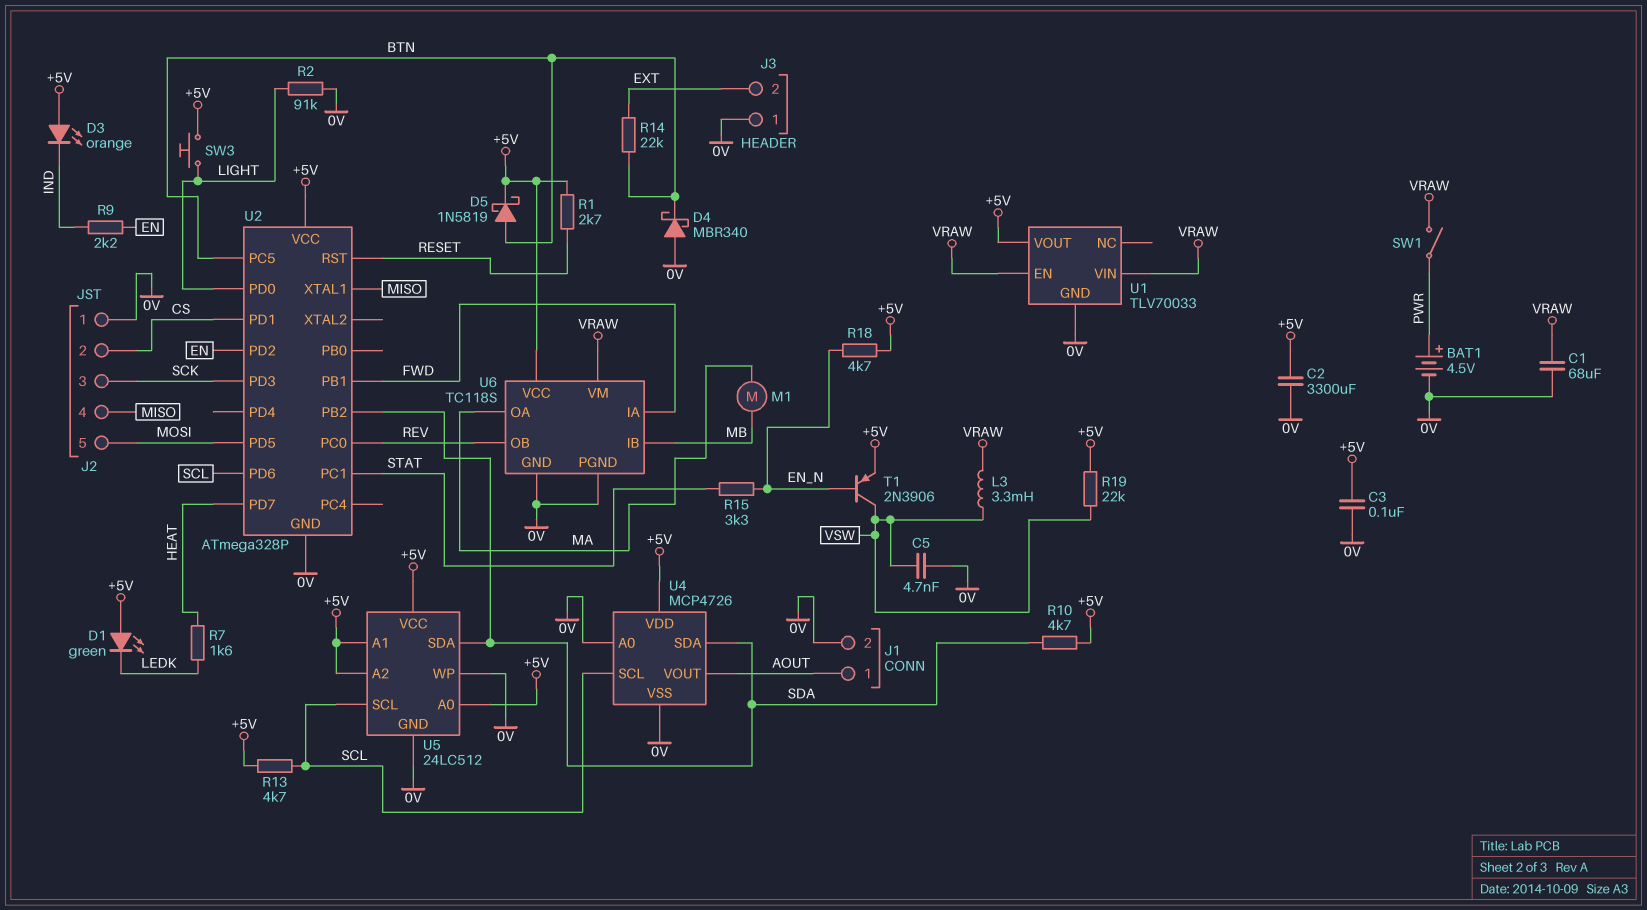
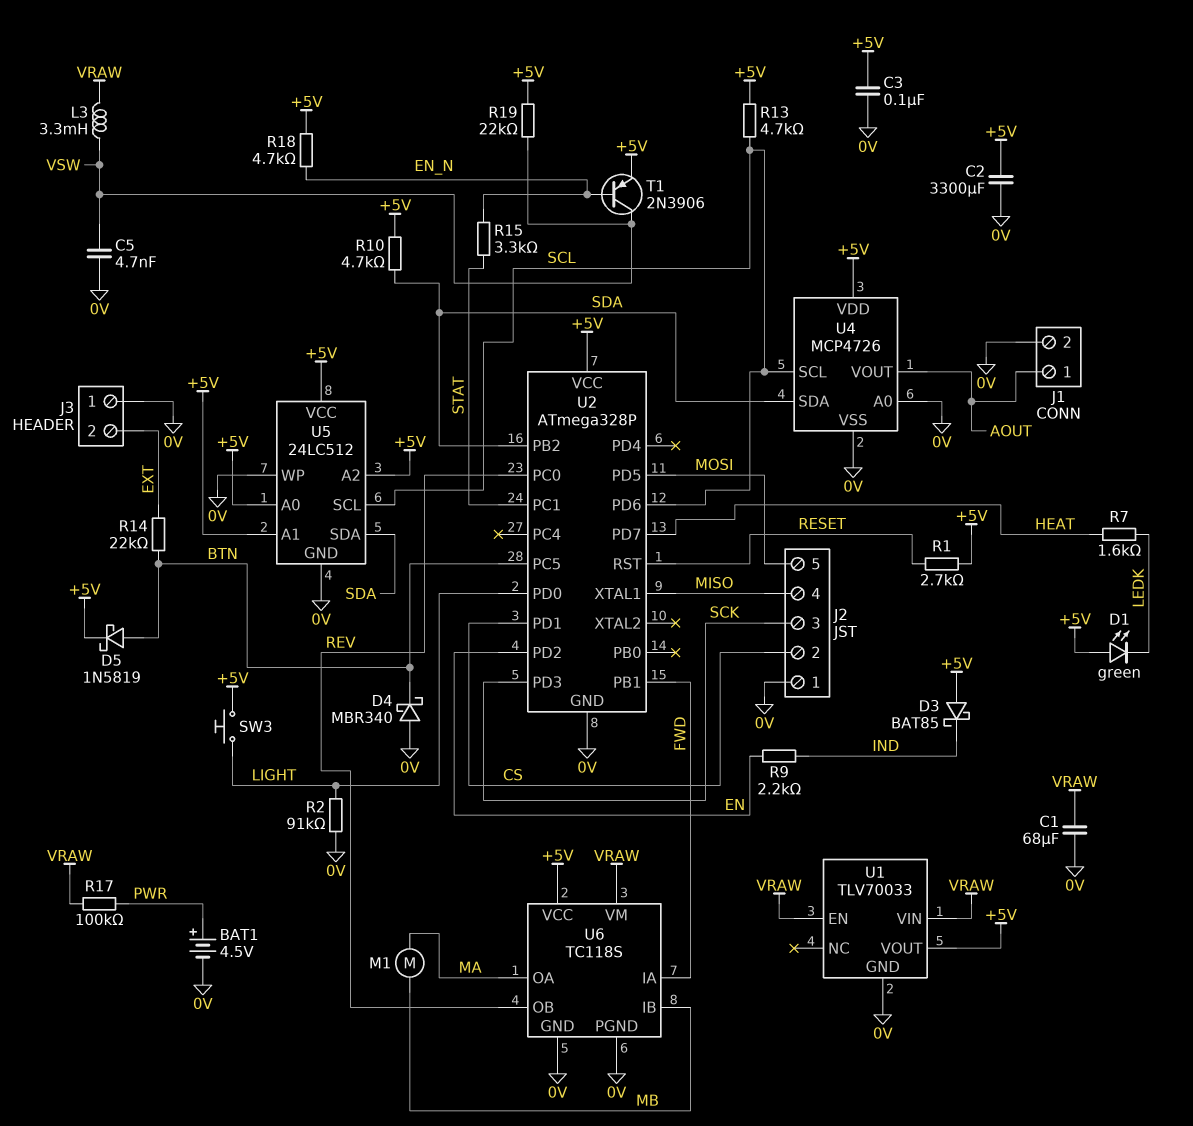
D3: LED orange (A +5V, K IND) -> schottky BAT85 (A +5V, K IND)
R17: none -> 100k (PWR, VRAW)
SW1: switch (PWR, VRAW) -> none

